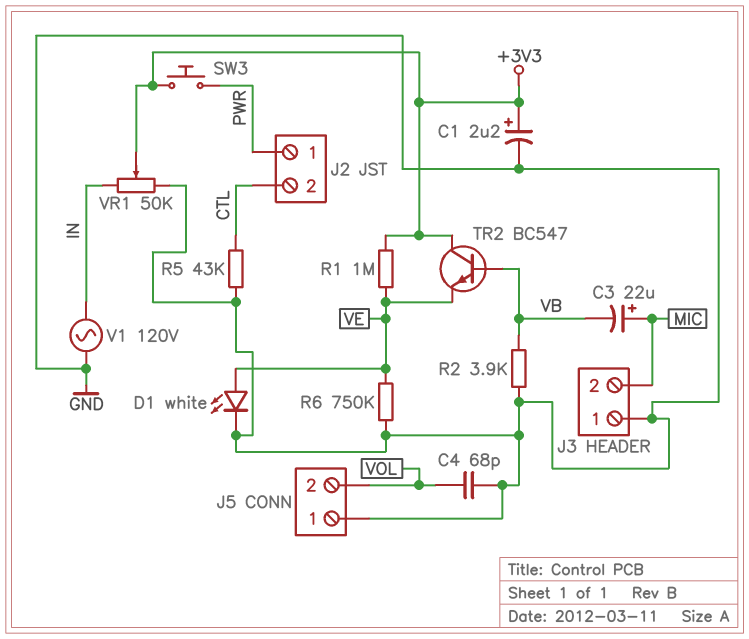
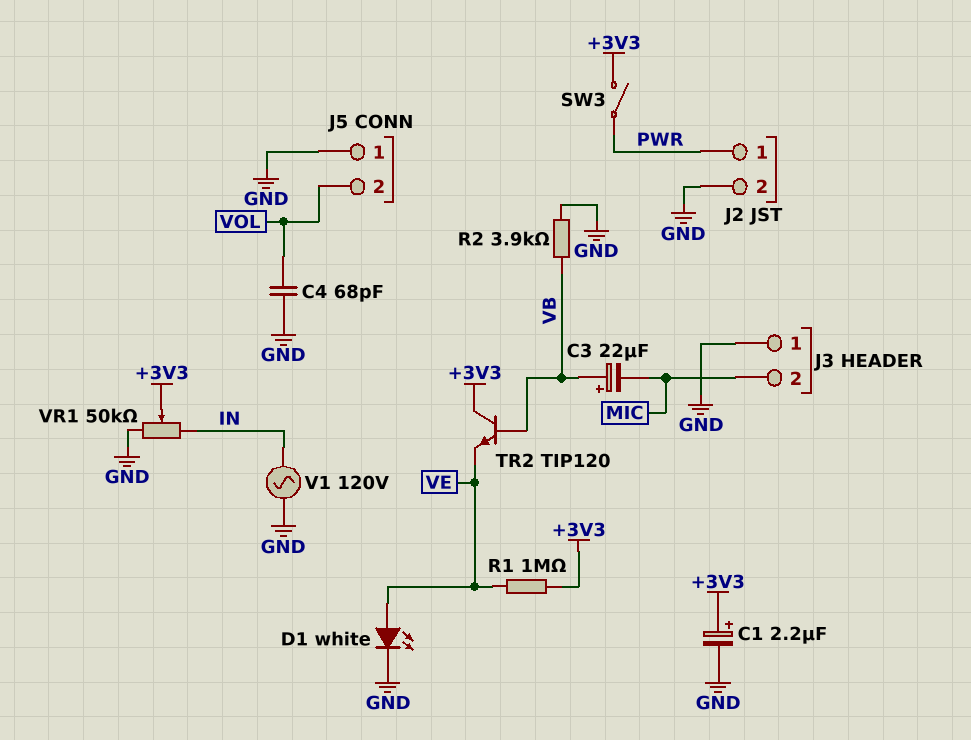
C3: 22uF (plus MIC, minus VB) -> 22uF (plus VB, minus MIC)
J2 pin 2: CTL -> GND
R5: 43k (CTL, GND) -> none
R6: 750k (GND, VE) -> none
SW3: button (+3V3, PWR) -> switch (+3V3, PWR)
TR2: NPN BC547 (B VB, C +3V3, E VE) -> NPN TIP120 (B VB, C +3V3, E VE)

